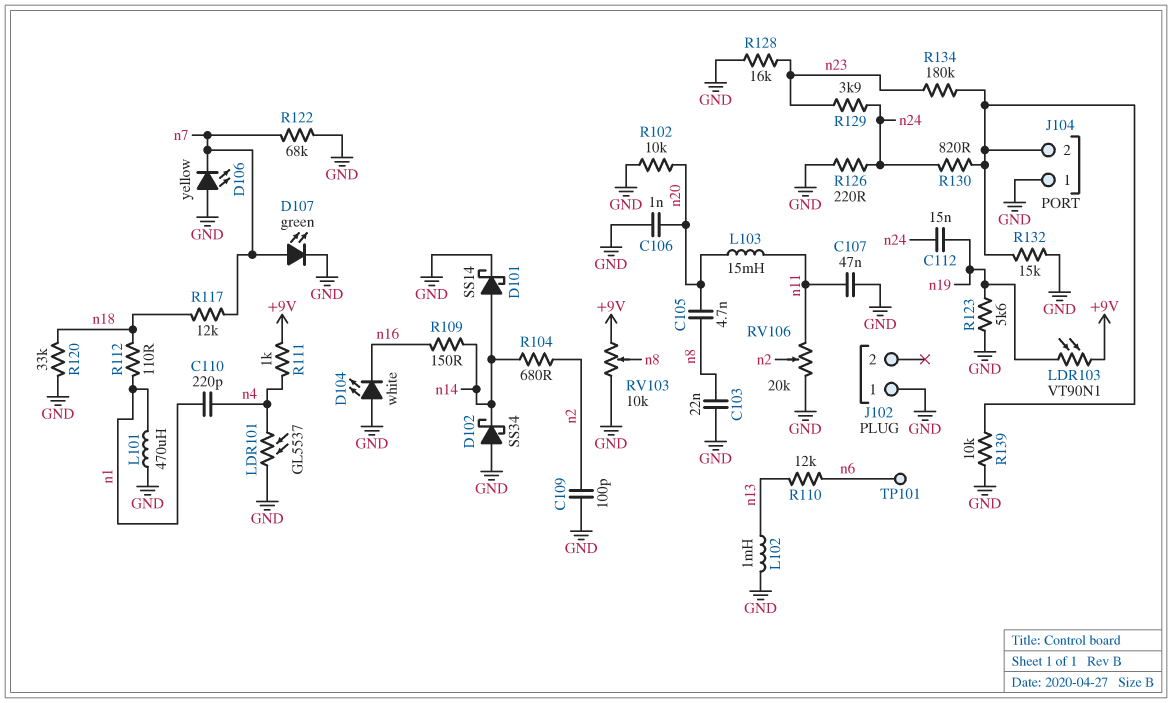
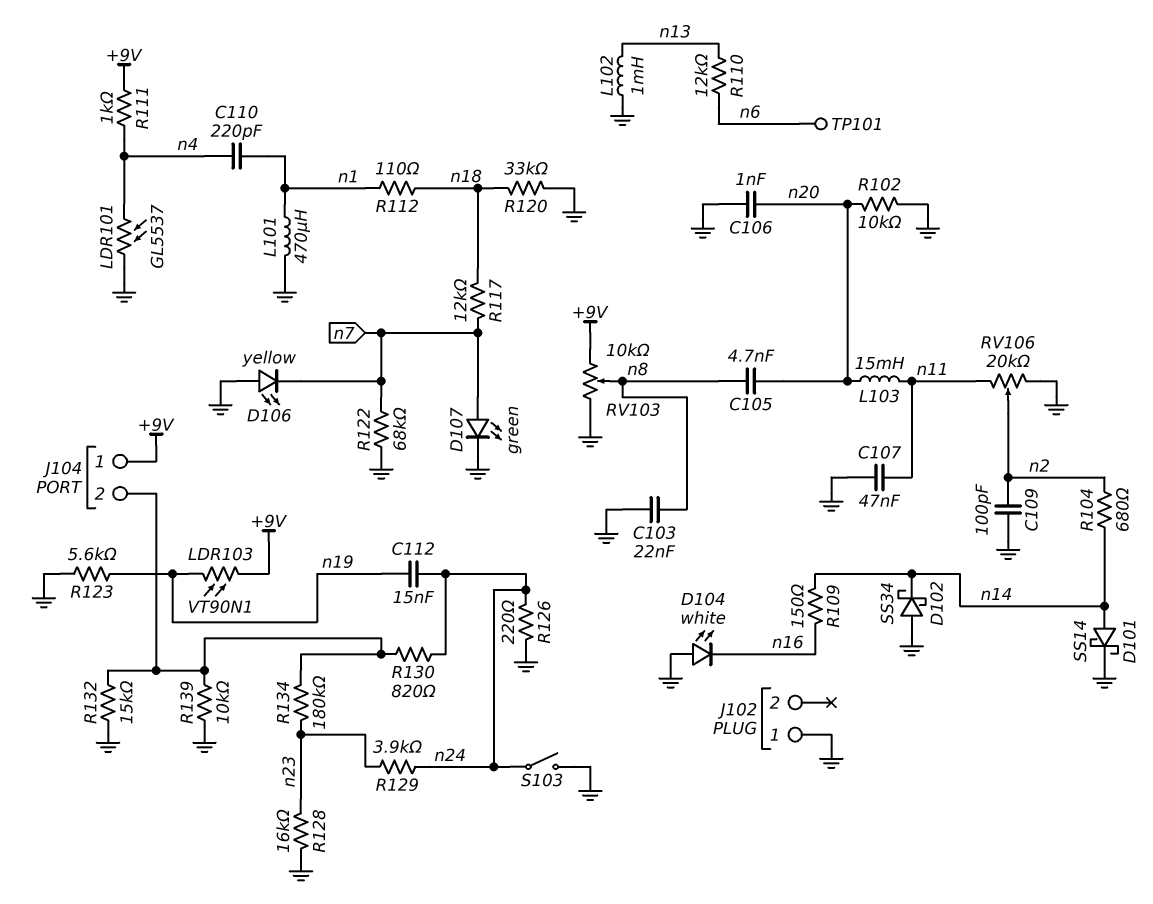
J104 pin 1: GND -> +9V
S103: none -> switch (GND, n24)

